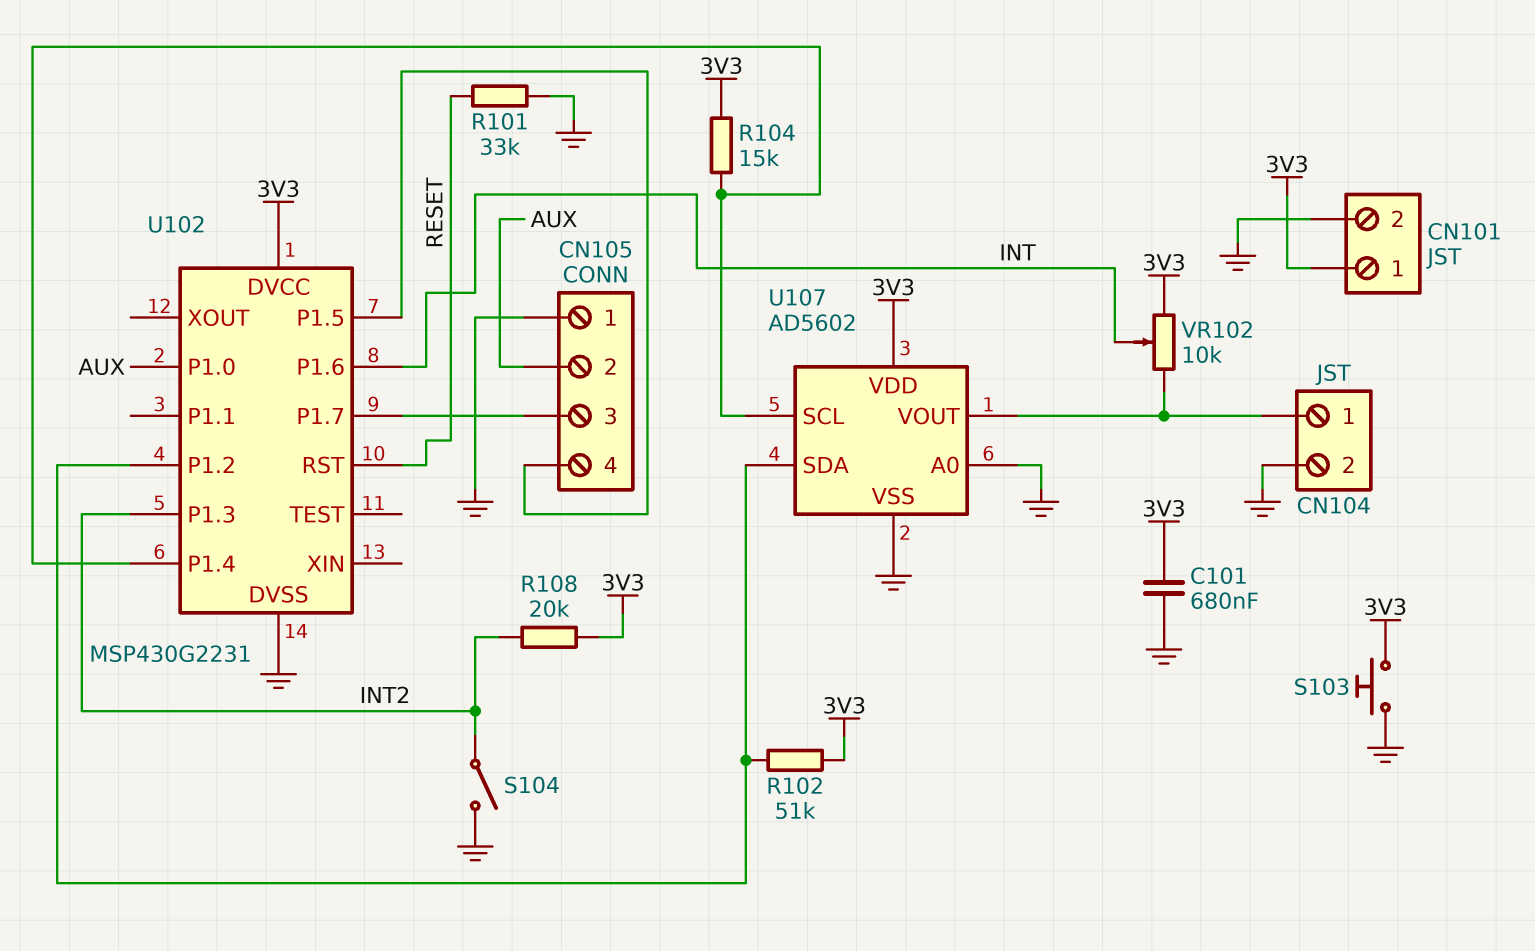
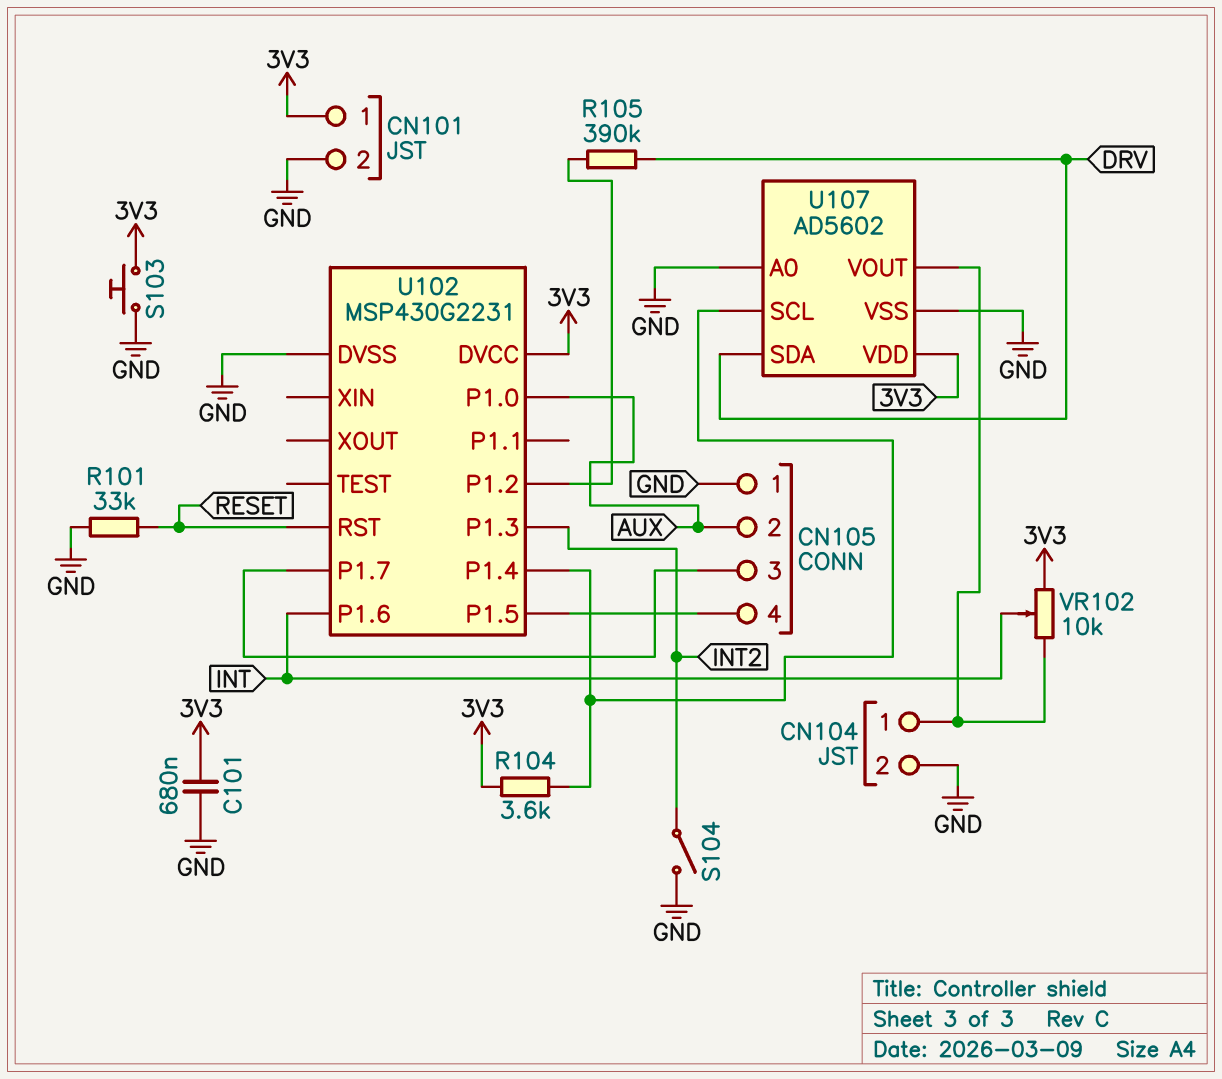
R102: 51k (3V3, U102/P1.2) -> none
R104: 15k (3V3, U102/P1.4) -> 3.6k (3V3, U102/P1.4)
R105: none -> 390k (DRV, U102/P1.2)
R108: 20k (3V3, INT2) -> none
U107 pin SDA: U102/P1.2 -> DRV

